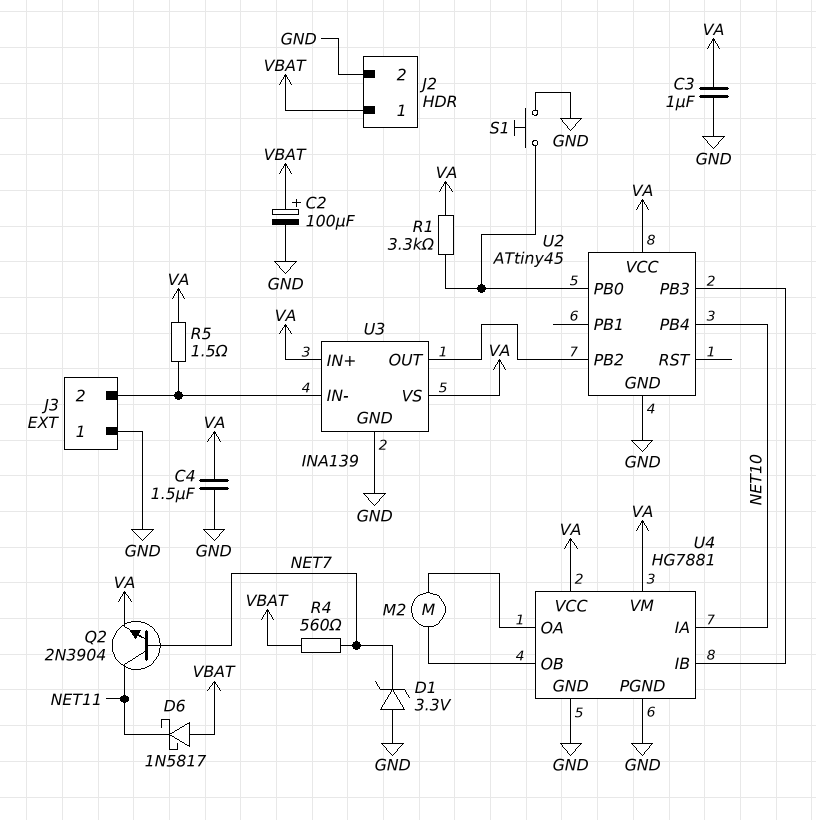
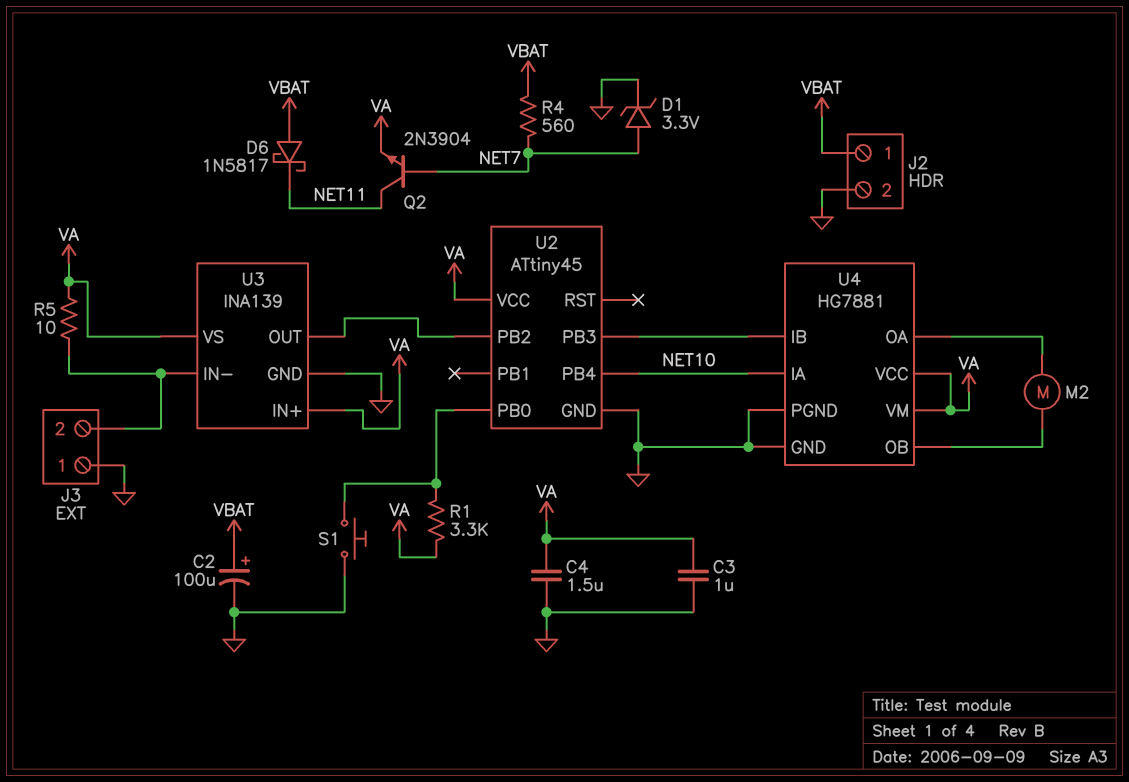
D1: zener 3.3V (A GND, K NET7) -> zener 3.3V (A NET7, K GND)
R5: 1.5 (J3/2, VA) -> 10 (J3/2, VA)

